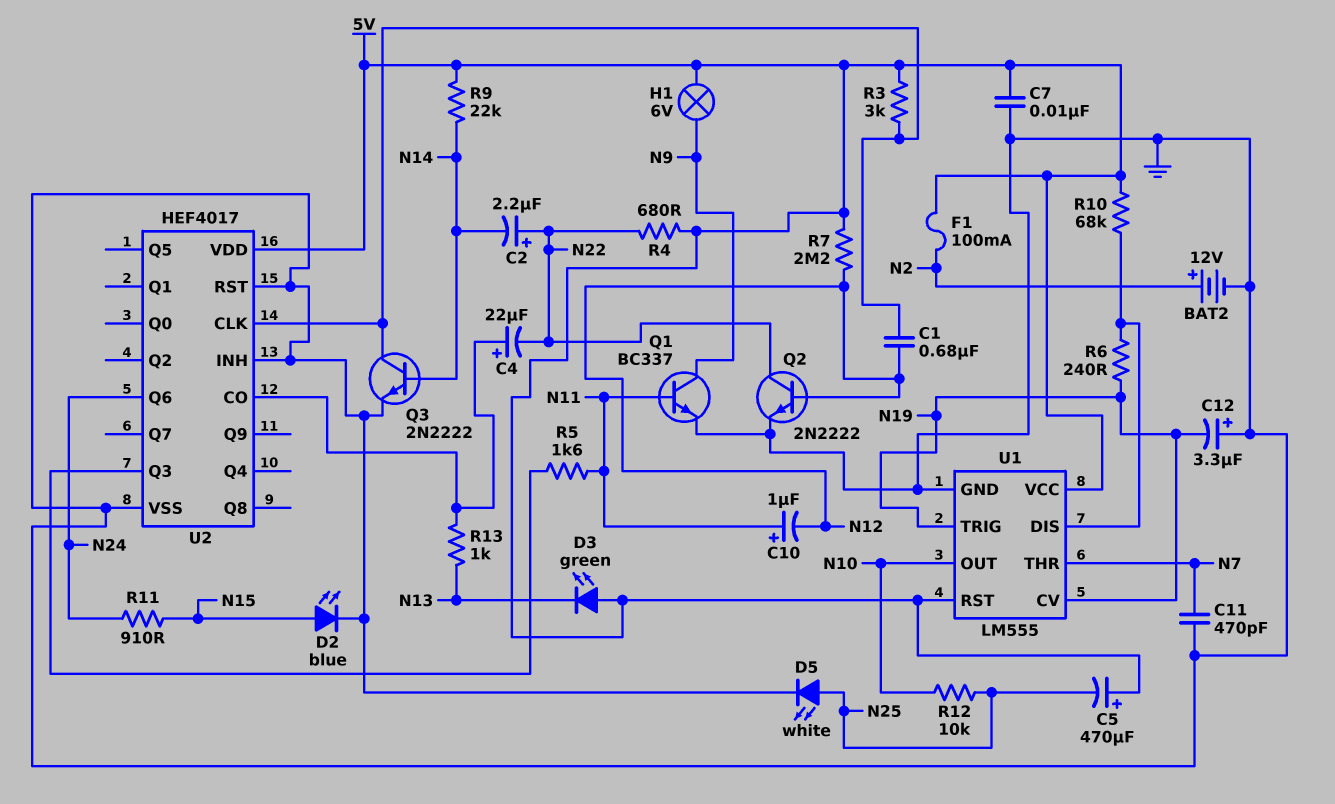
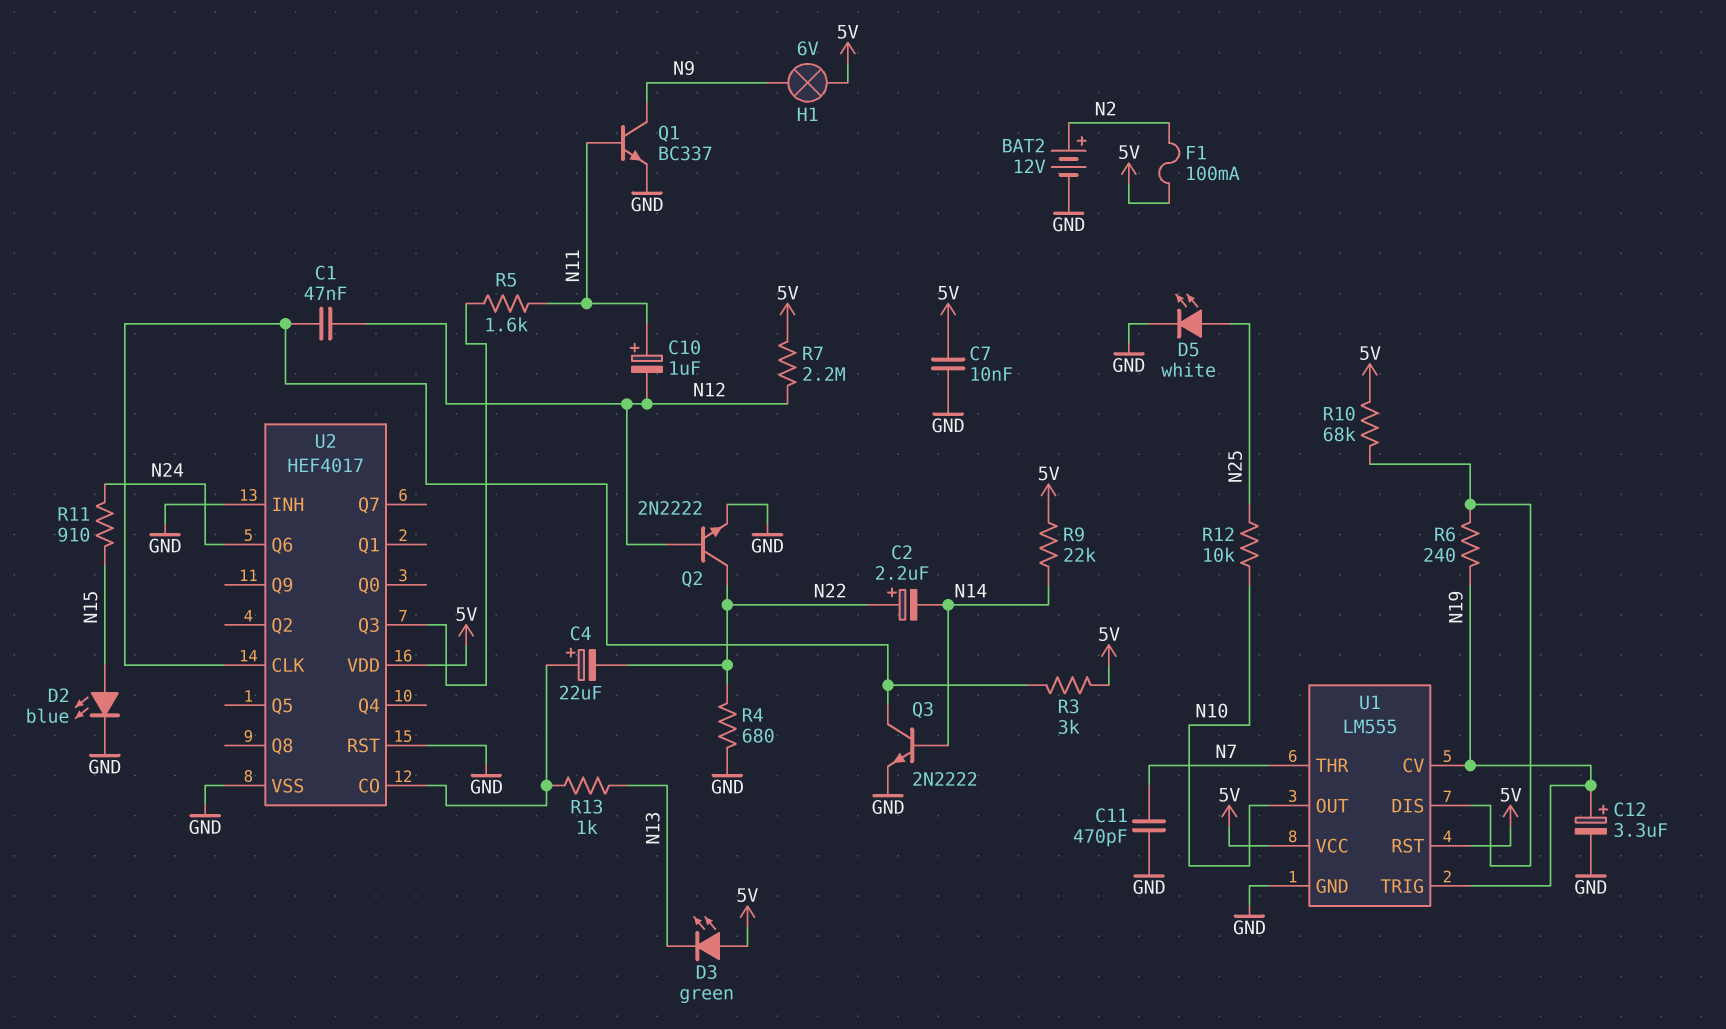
C1: 680nF (N12, U2/CLK) -> 47nF (N12, U2/CLK)
C5: 470uF (plus 5V, minus N25) -> none
C12: 3.3uF (plus GND, minus N19) -> 3.3uF (plus N19, minus GND)
R4: 680 (5V, N22) -> 680 (GND, N22)

